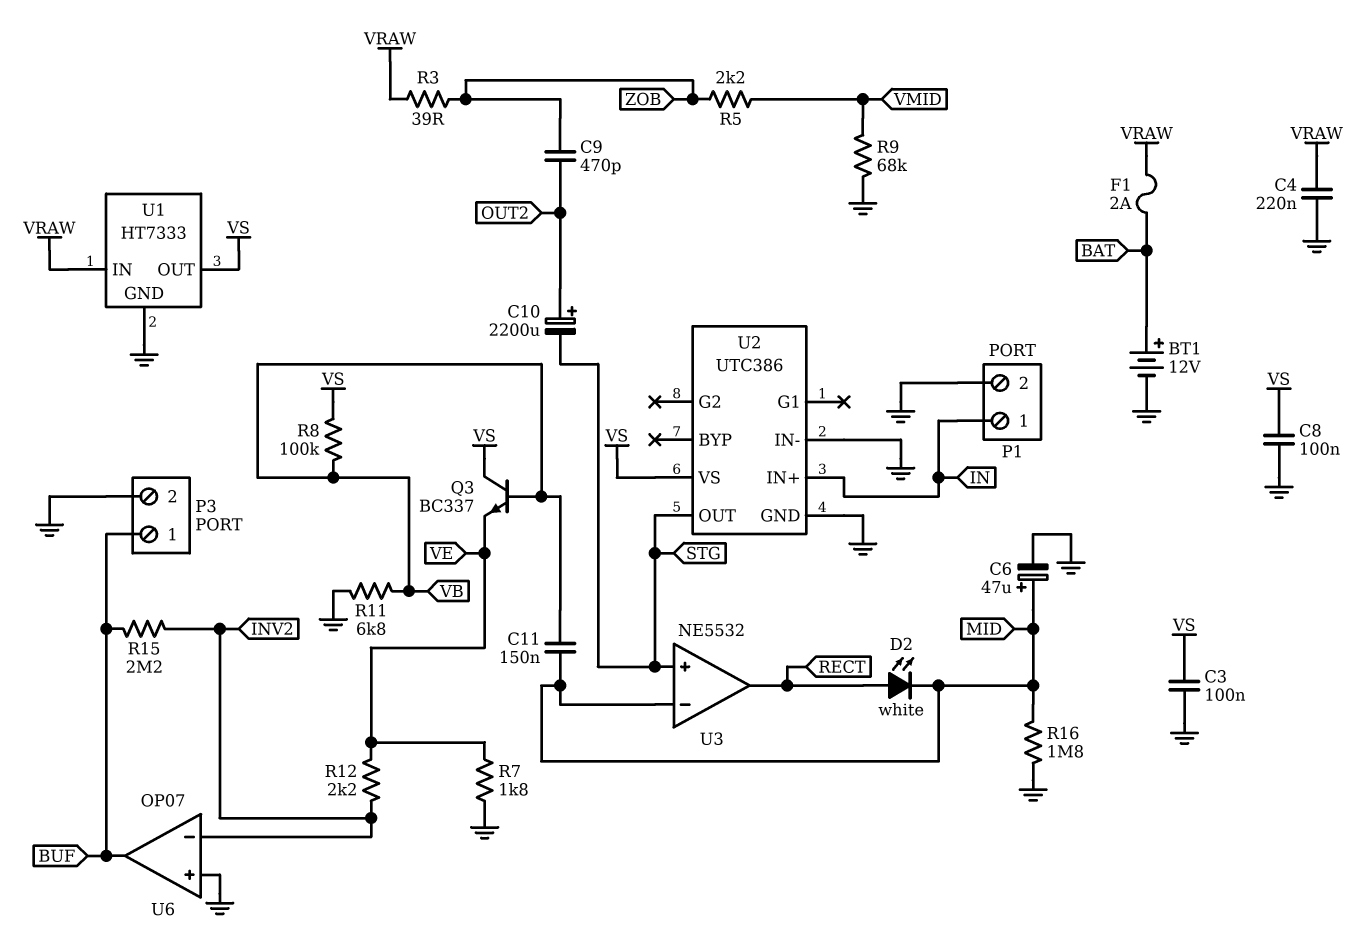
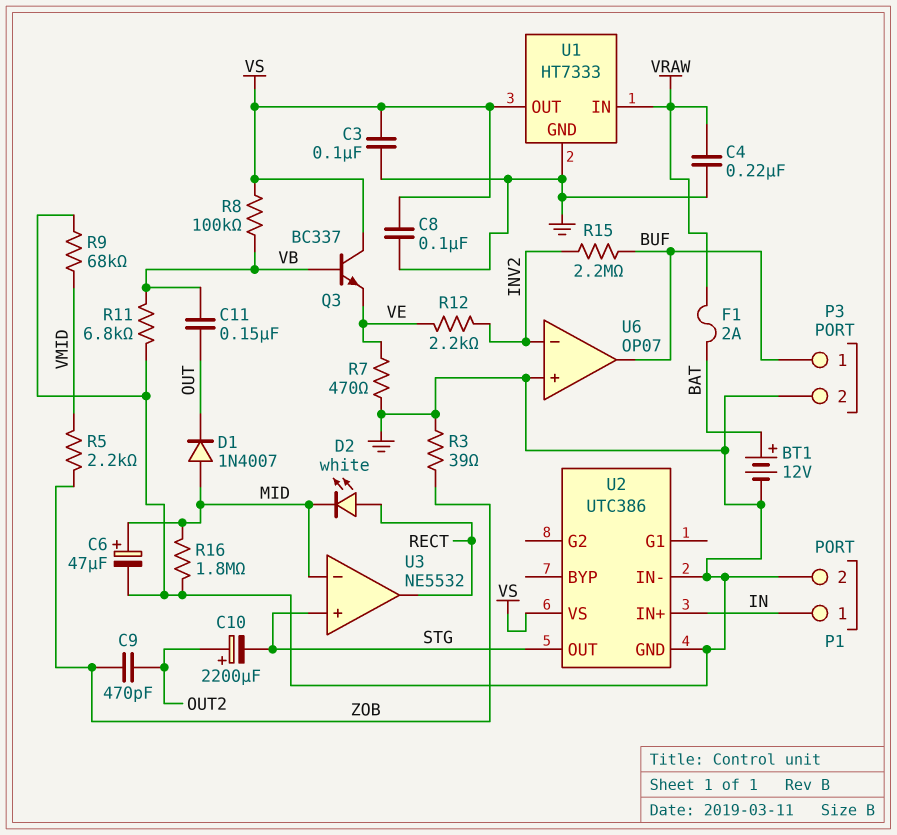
C11: 150nF (MID, VB) -> 150nF (OUT, VB)
D1: none -> diode 1N4007 (A MID, K OUT)
R3: 39 (VRAW, ZOB) -> 39 (GND, ZOB)
R7: 1.8k (GND, VE) -> 470 (GND, VE)

